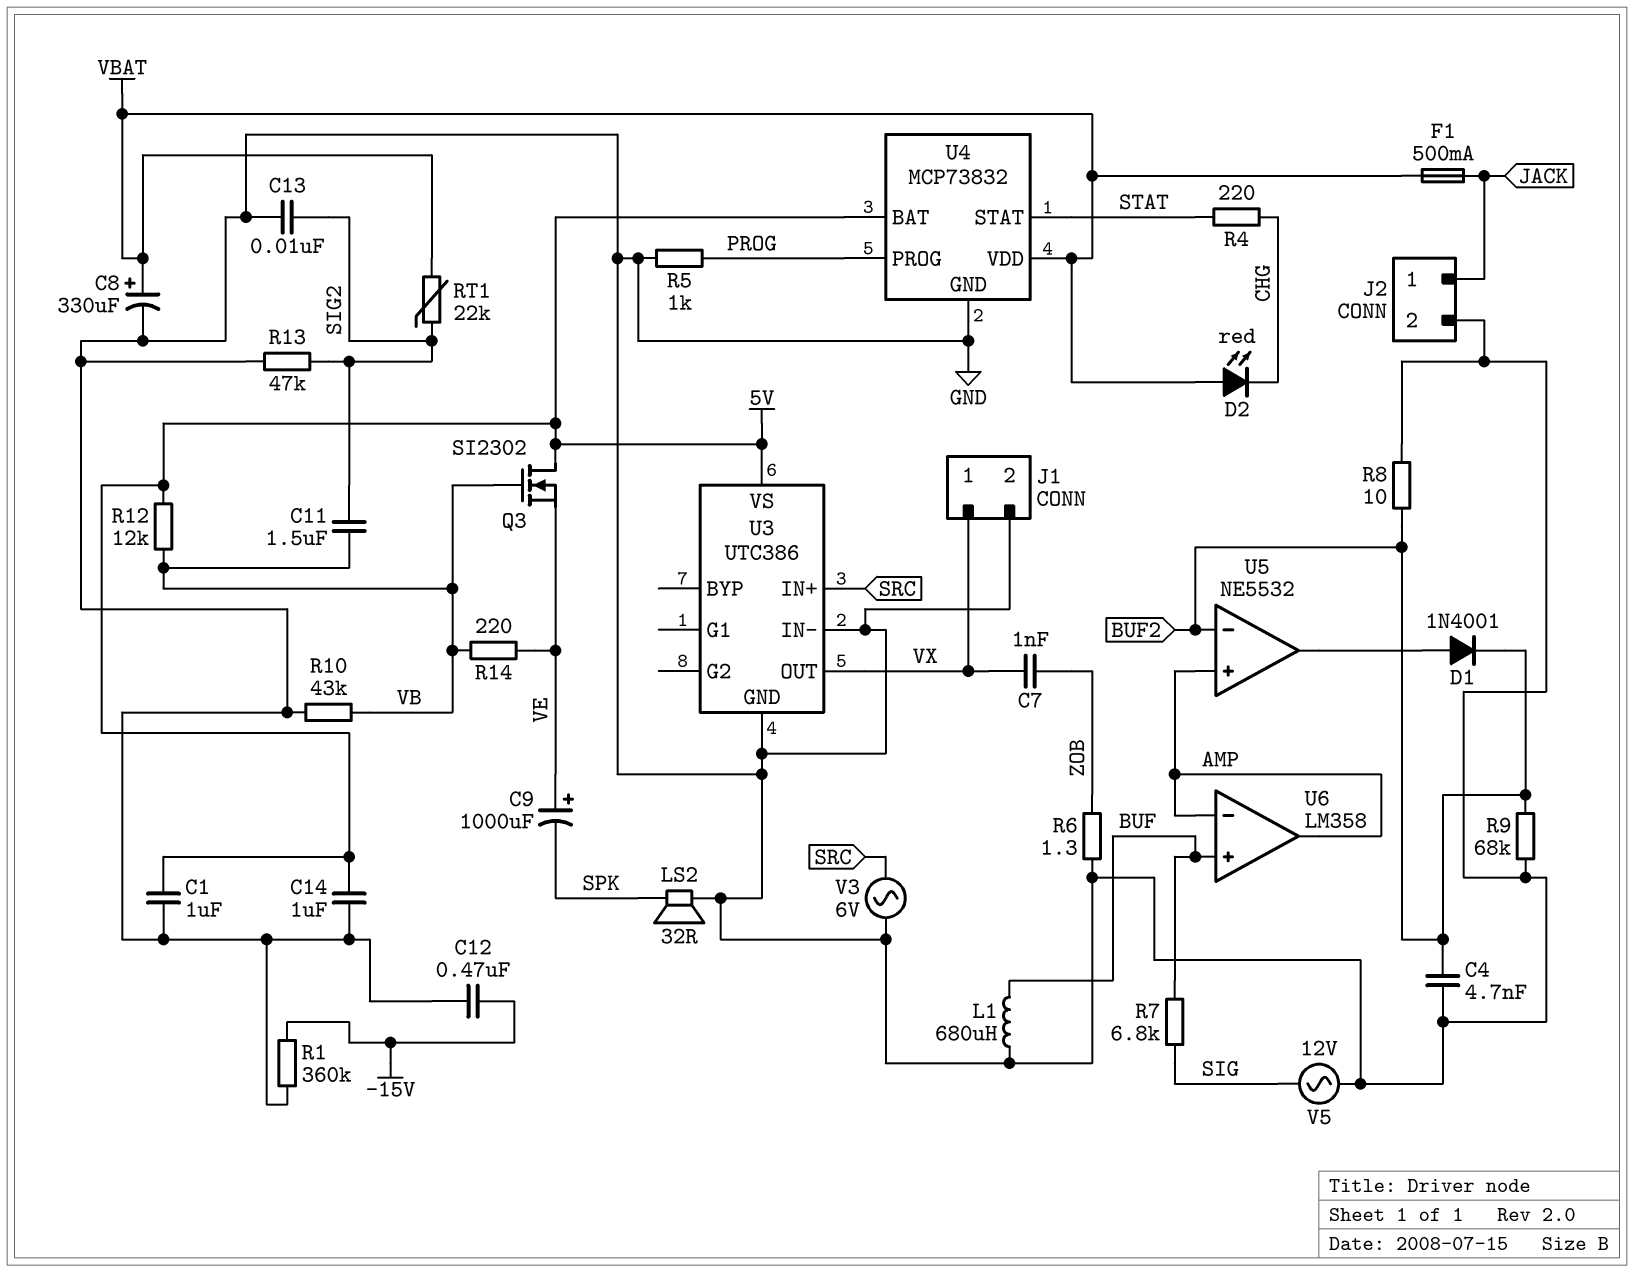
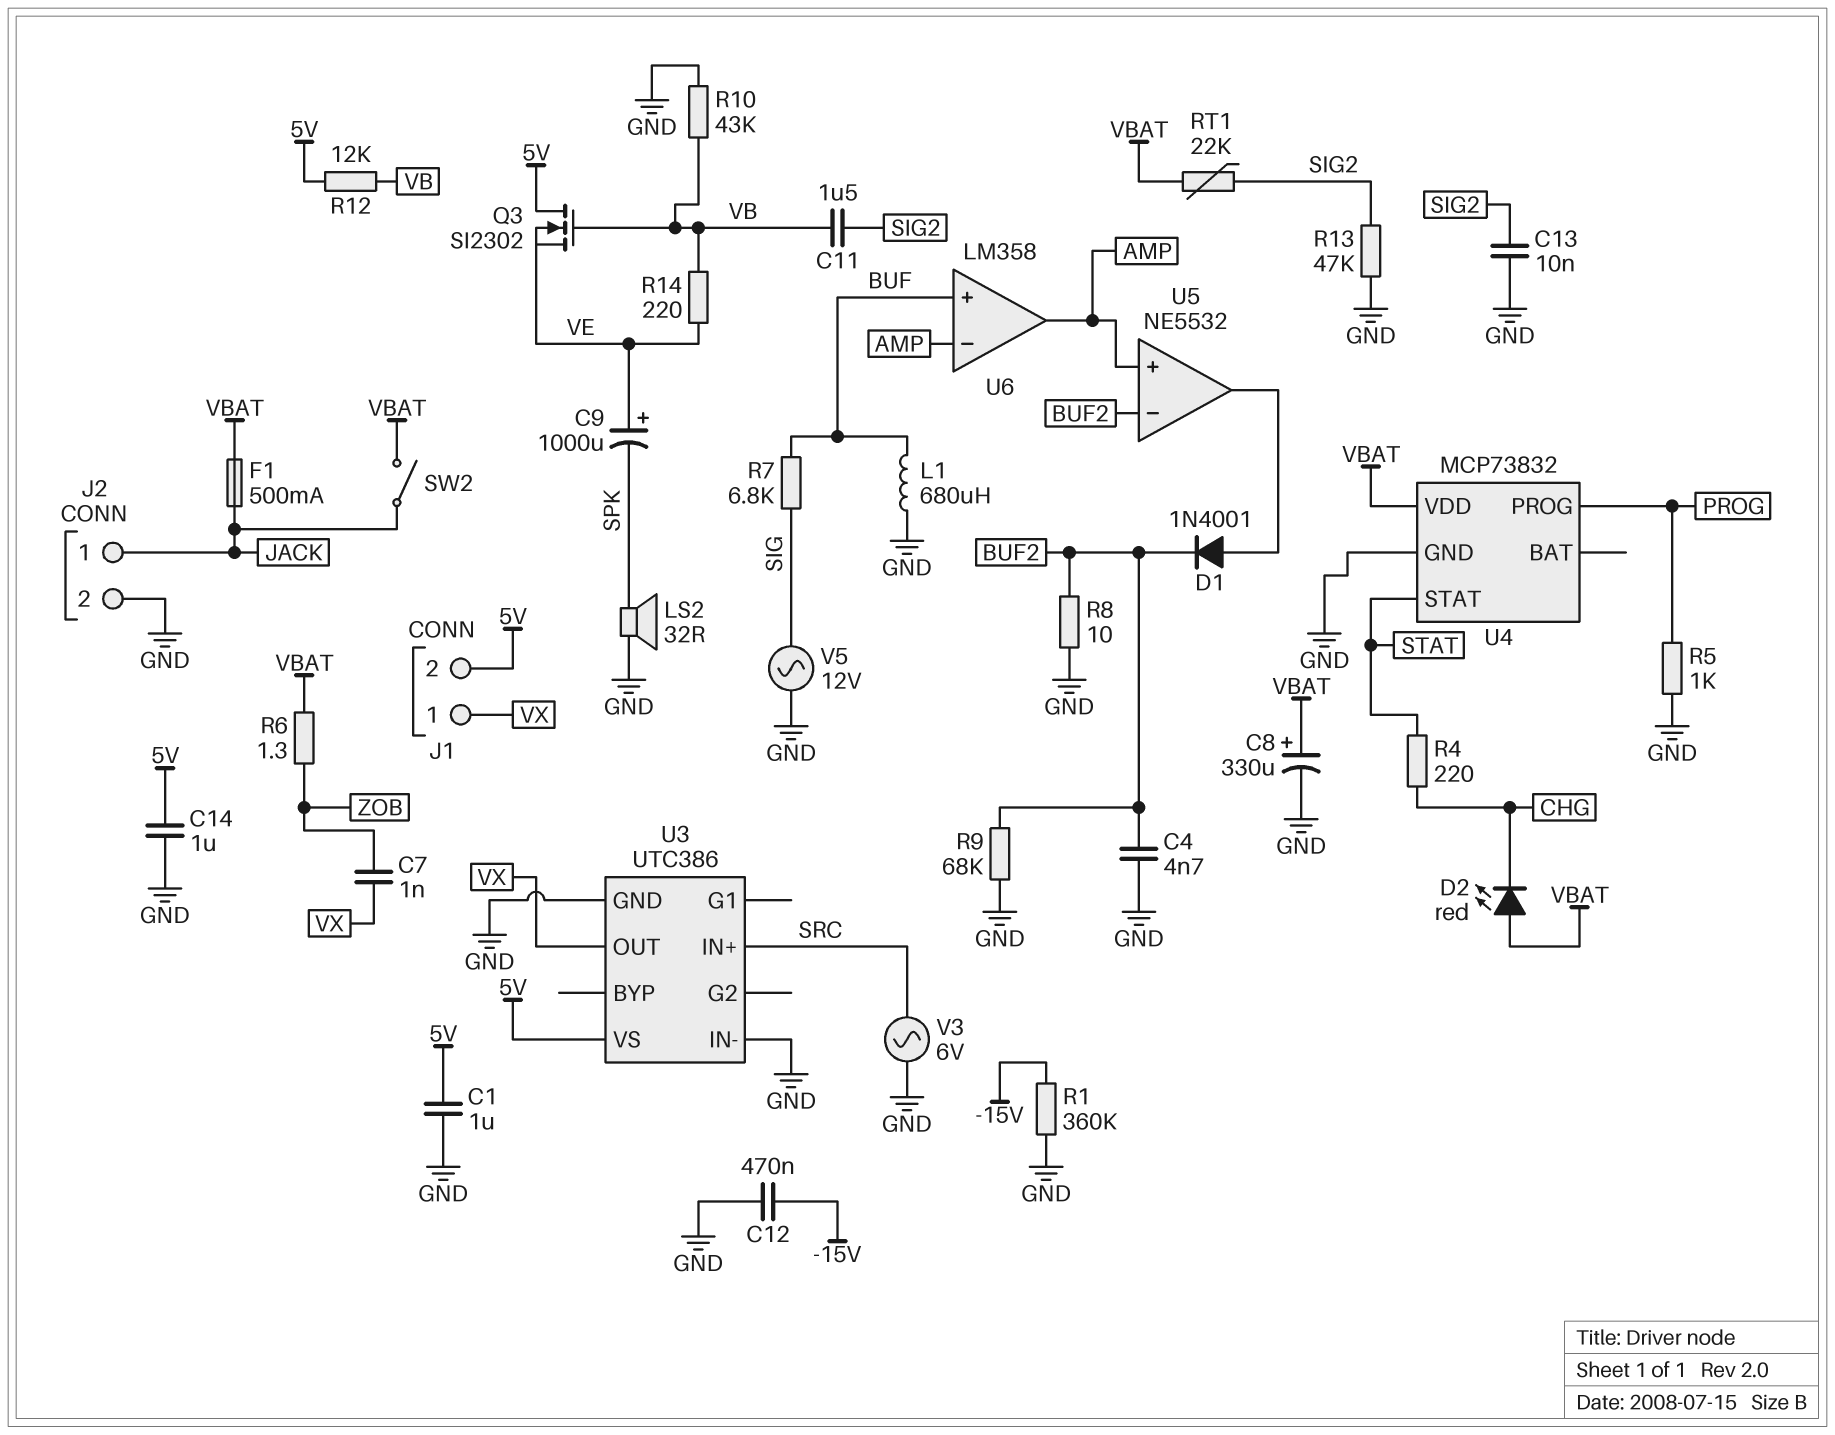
J1 pin 2: GND -> 5V
R6: 1.3 (GND, ZOB) -> 1.3 (VBAT, ZOB)
SW2: none -> switch (JACK, VBAT)
U4 pin BAT: 5V -> none

